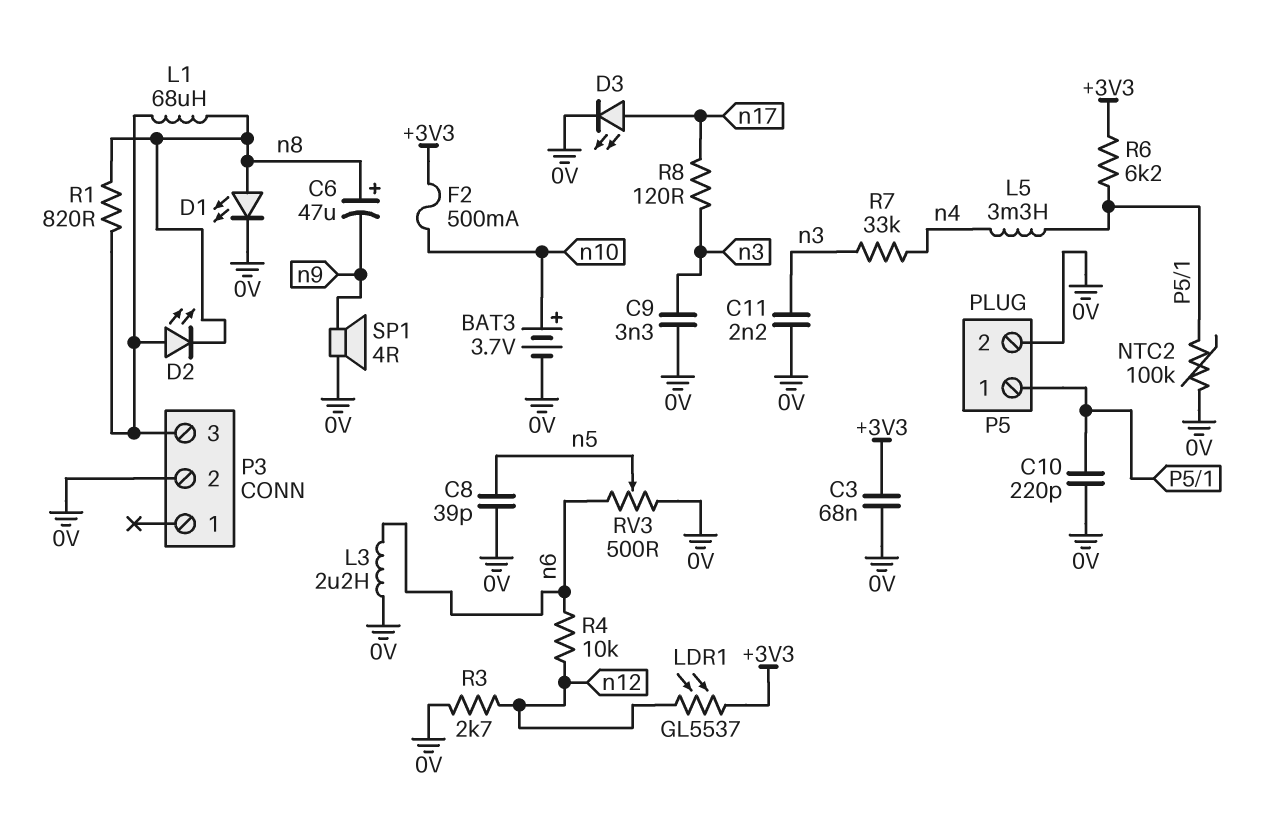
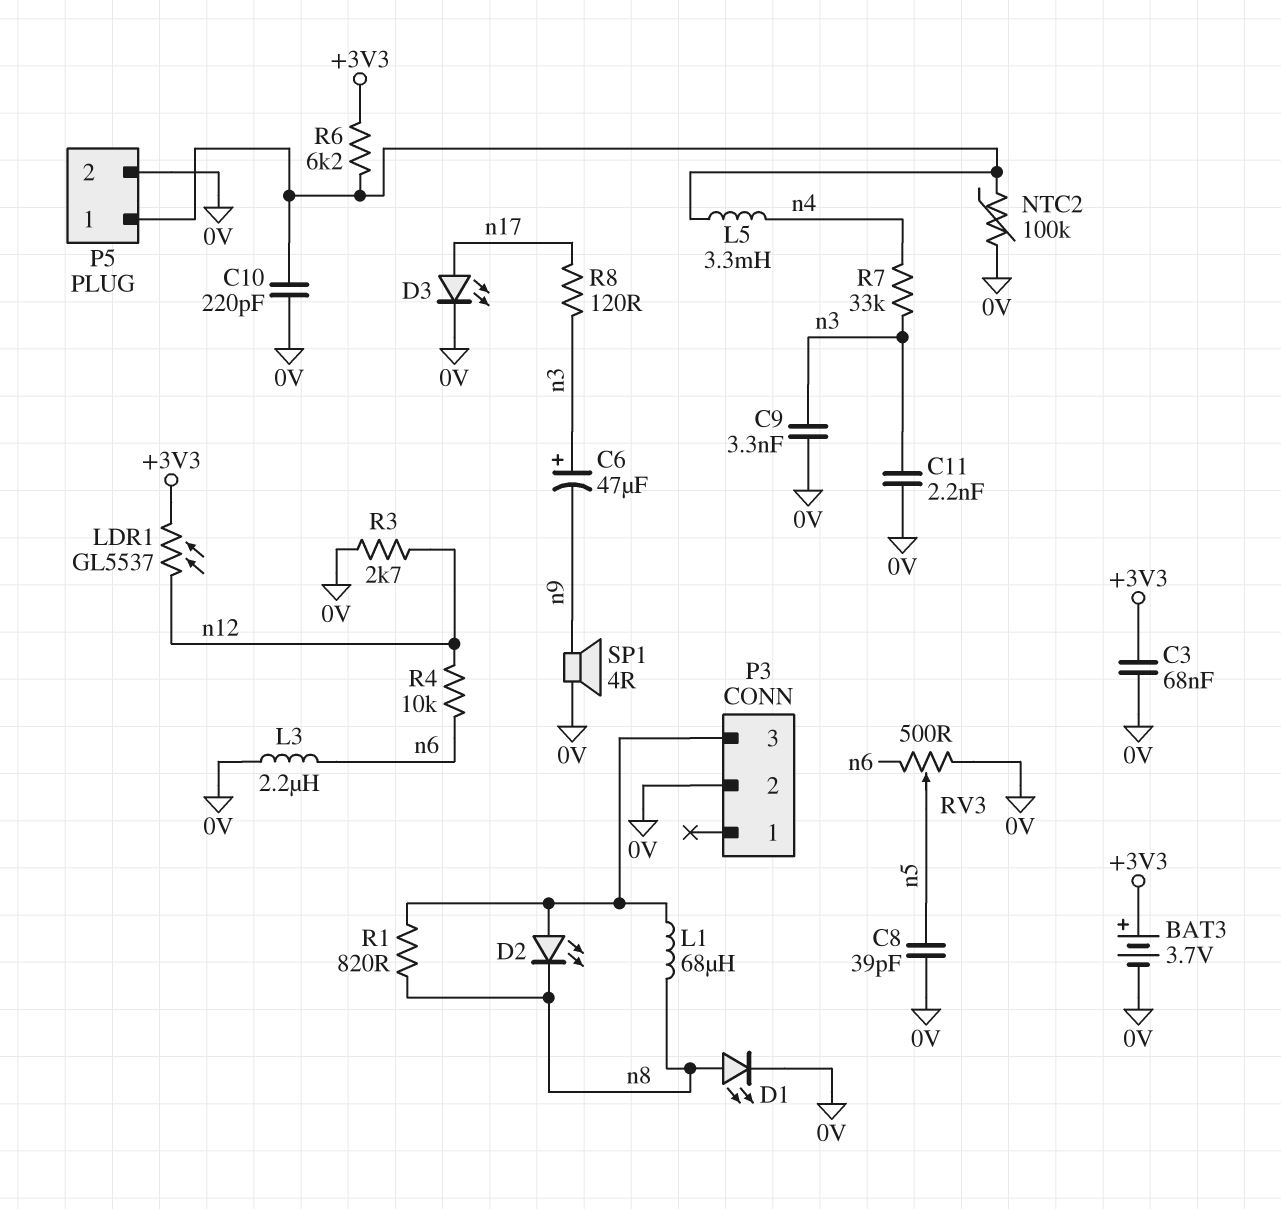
BAT3: 3.7V (plus n10, minus 0V) -> 3.7V (plus +3V3, minus 0V)
C6: 47uF (plus n8, minus n9) -> 47uF (plus n3, minus n9)
F2: 500mA (+3V3, n10) -> none

